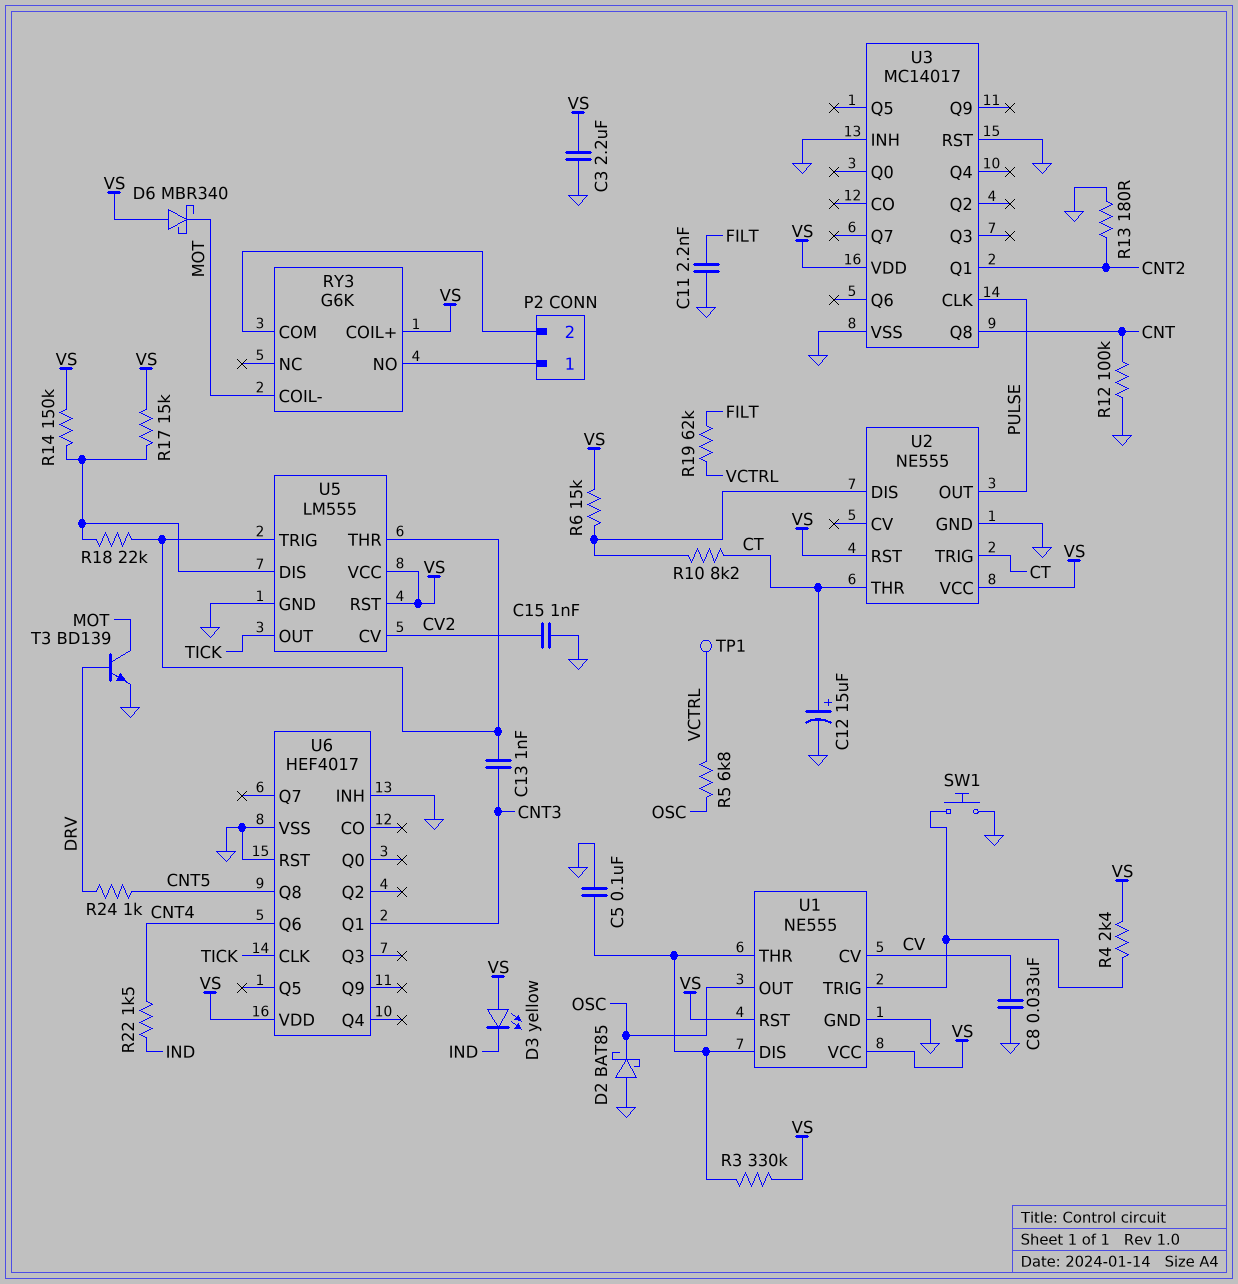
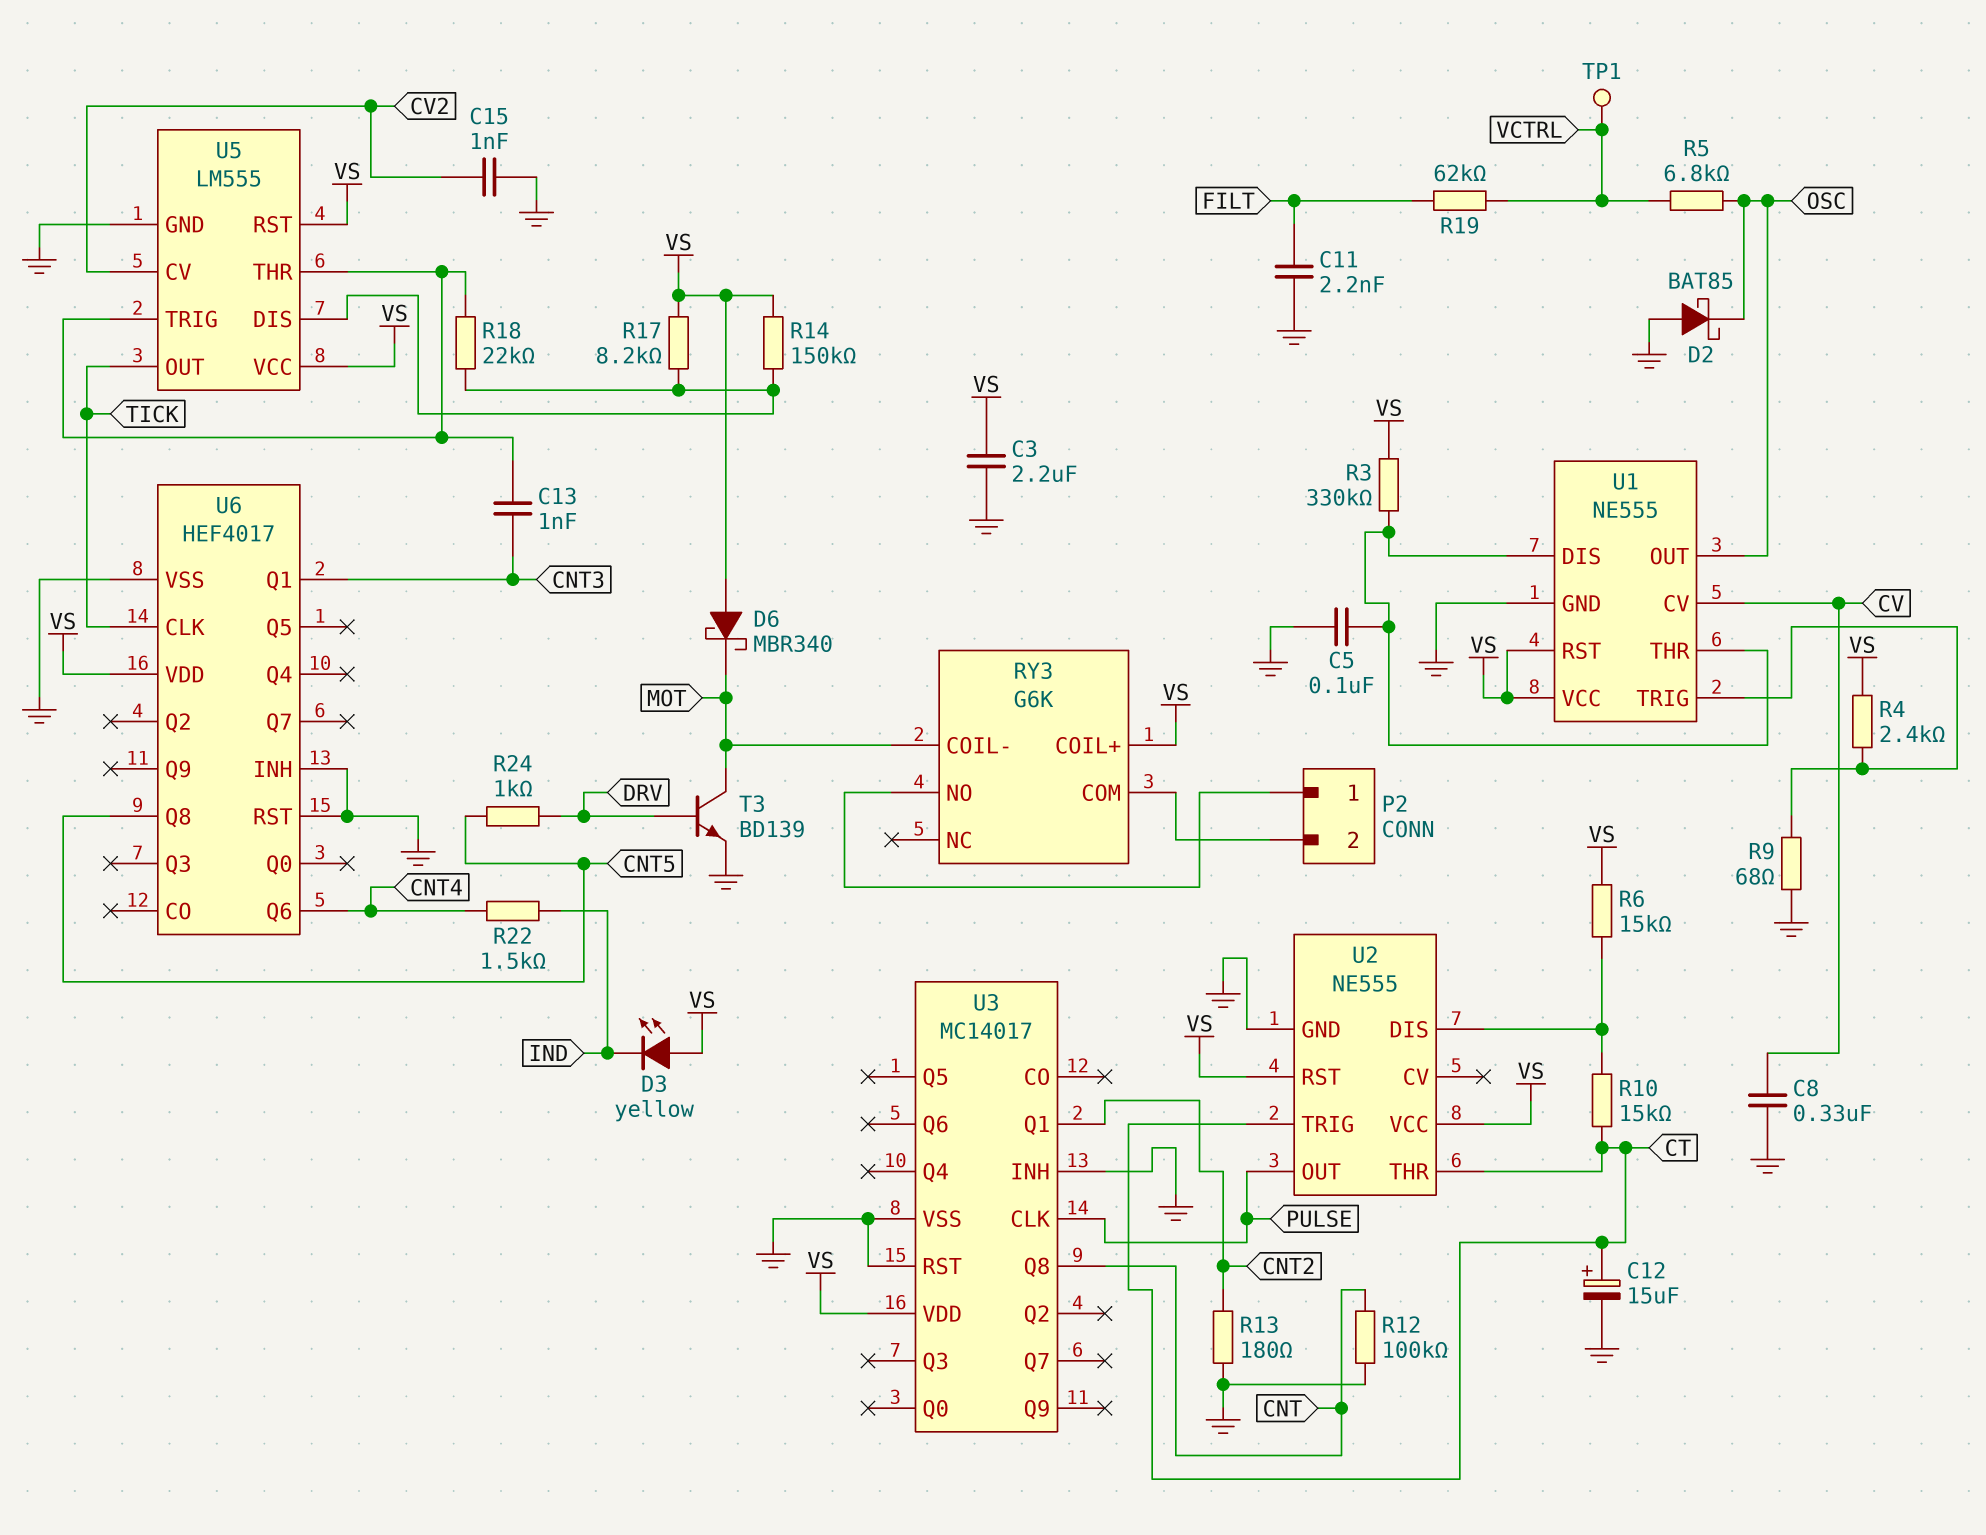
C8: 33nF (CV, GND) -> 330nF (CV, GND)
R9: none -> 68 (GND, U1/TRIG)
R10: 8.2k (CT, U2/DIS) -> 15k (CT, U2/DIS)
R17: 15k (U5/DIS, VS) -> 8.2k (U5/DIS, VS)
SW1: button (GND, U1/TRIG) -> none

